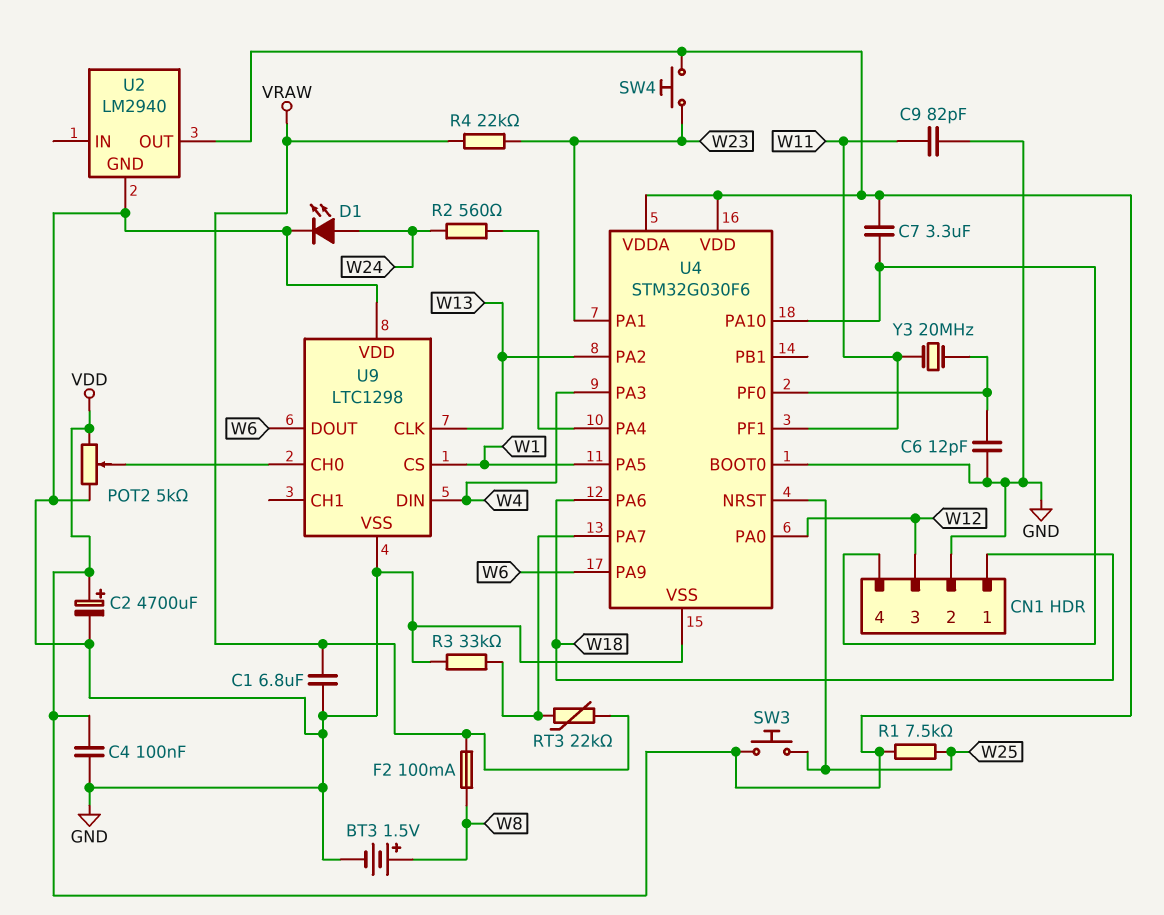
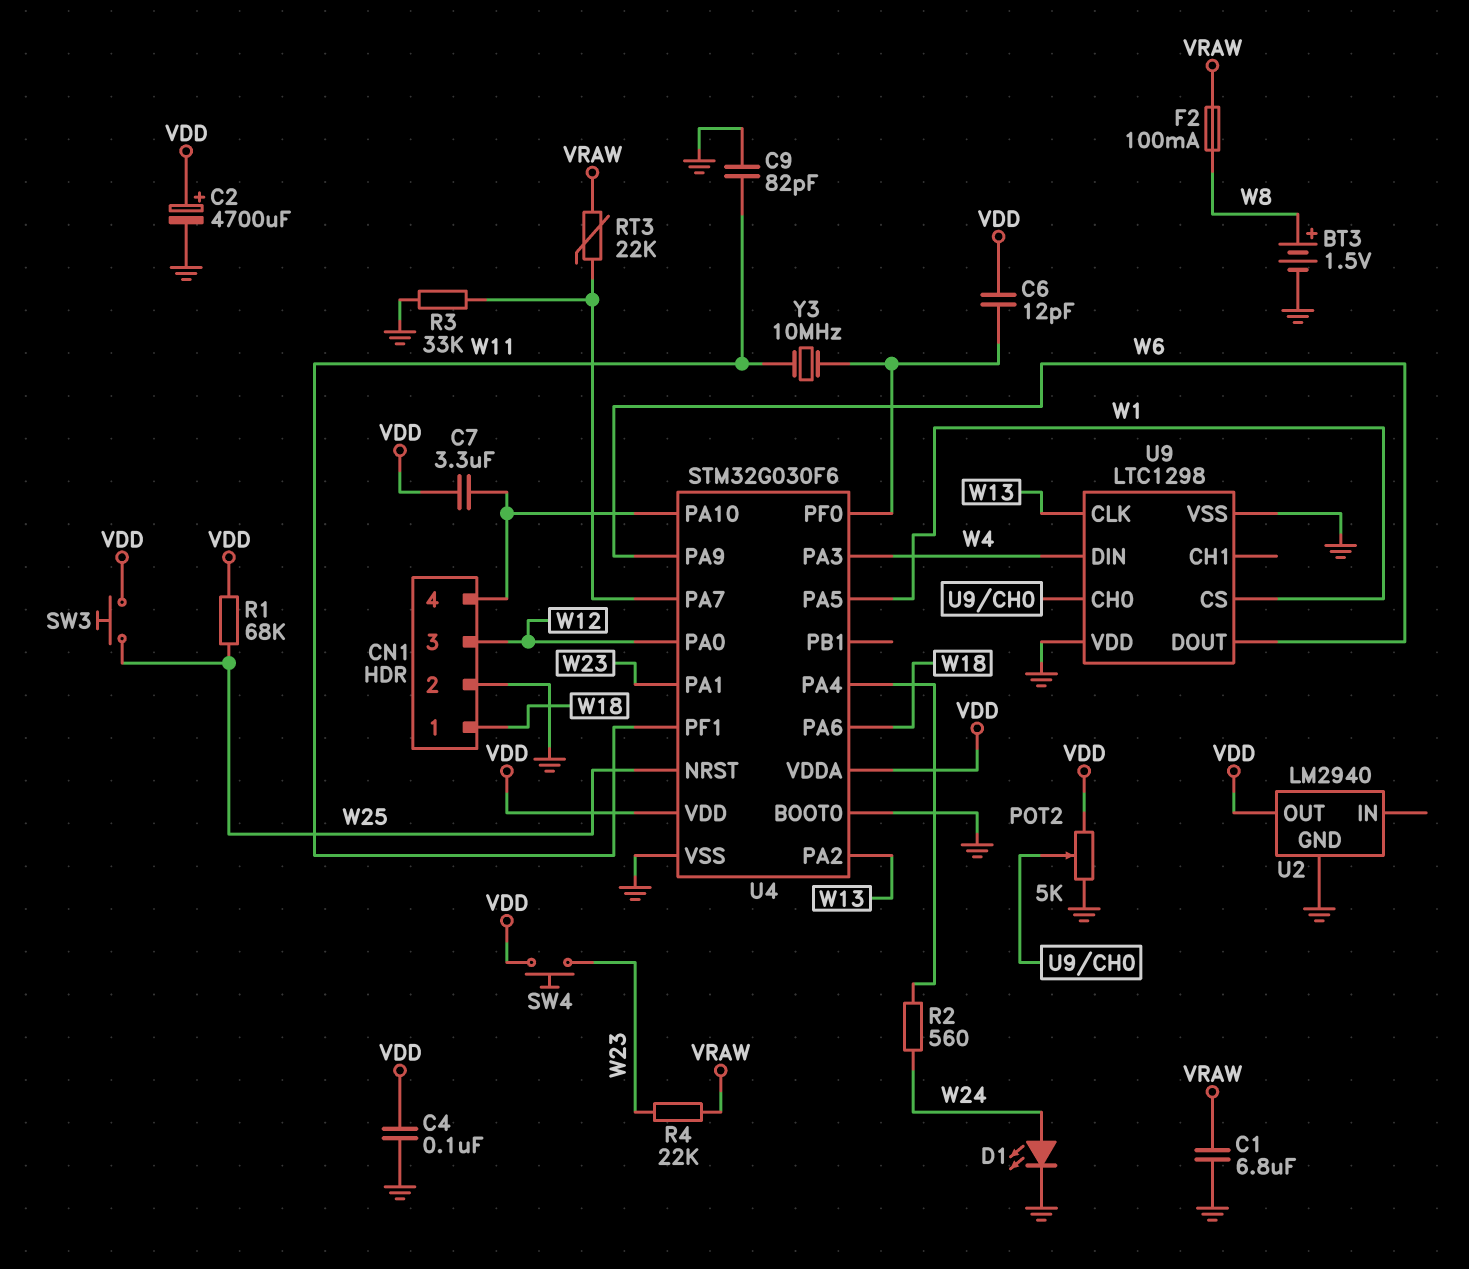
C6: 12pF (GND, U4/PF0) -> 12pF (U4/PF0, VDD)
R1: 7.5k (VDD, W25) -> 68k (VDD, W25)
Y3: 20MHz (U4/PF0, W11) -> 10MHz (U4/PF0, W11)

